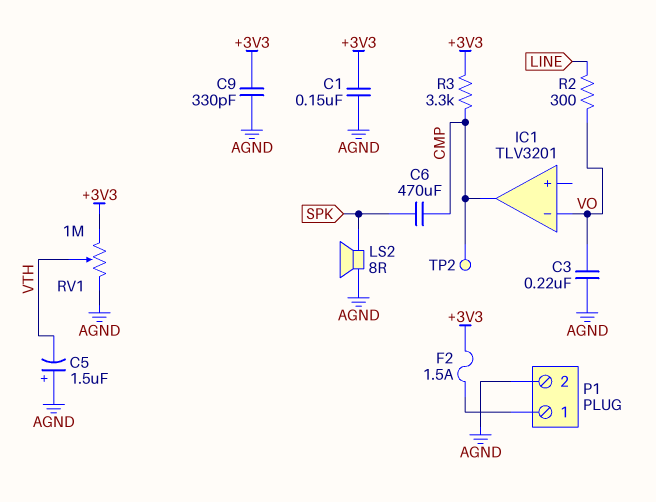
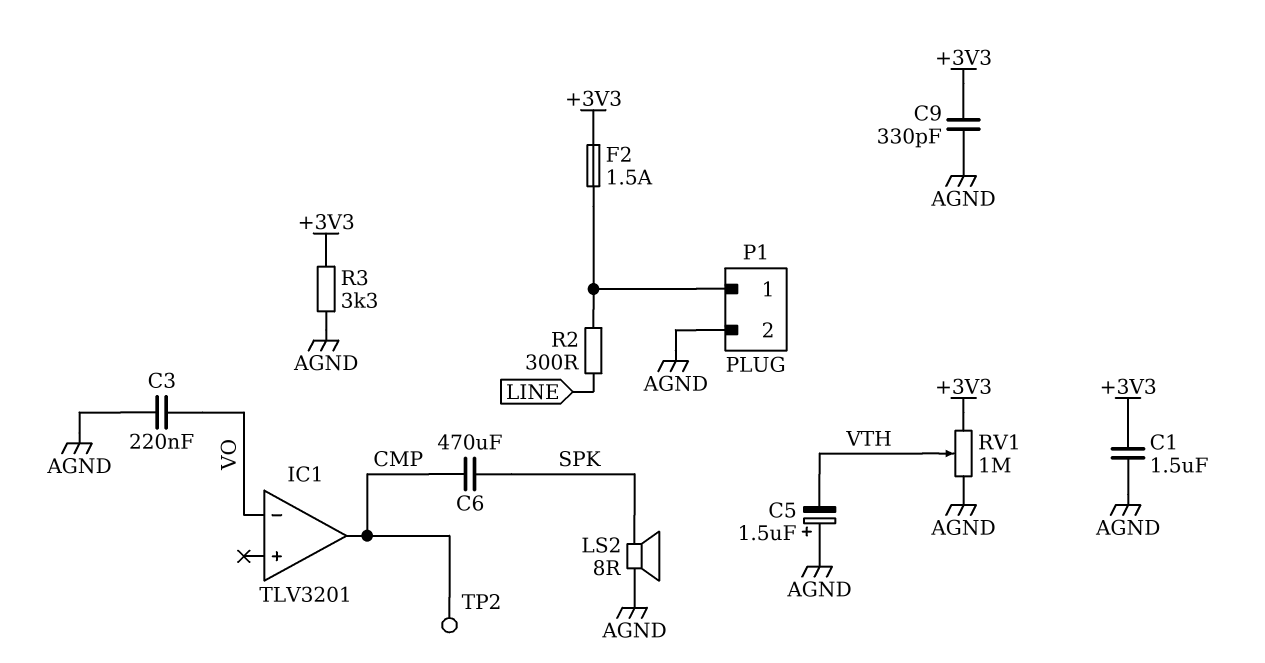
C1: 150nF (+3V3, AGND) -> 1.5uF (+3V3, AGND)
R2: 300 (LINE, VO) -> 300 (LINE, P1/1)
R3: 3.3k (+3V3, CMP) -> 3.3k (+3V3, AGND)

